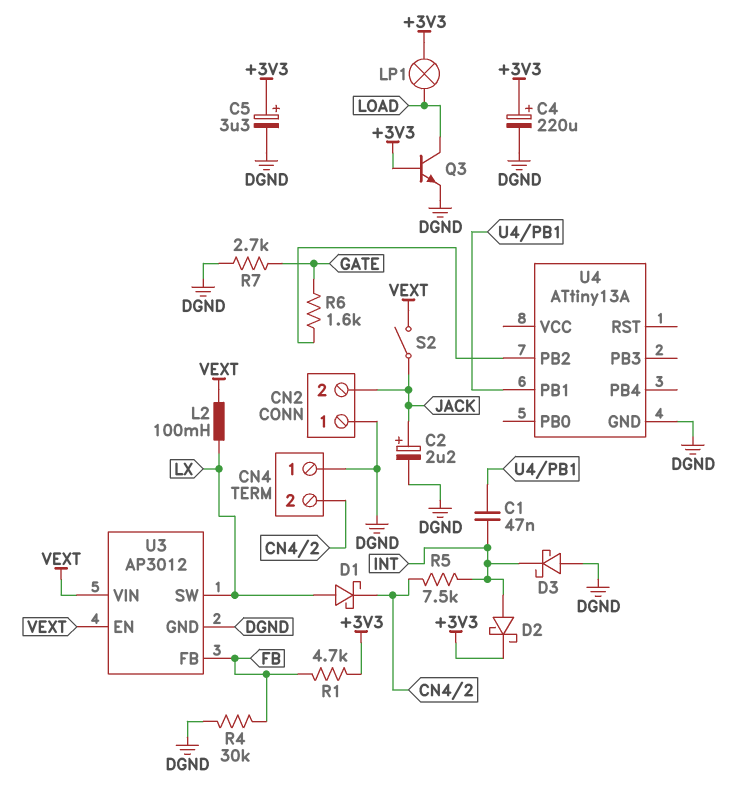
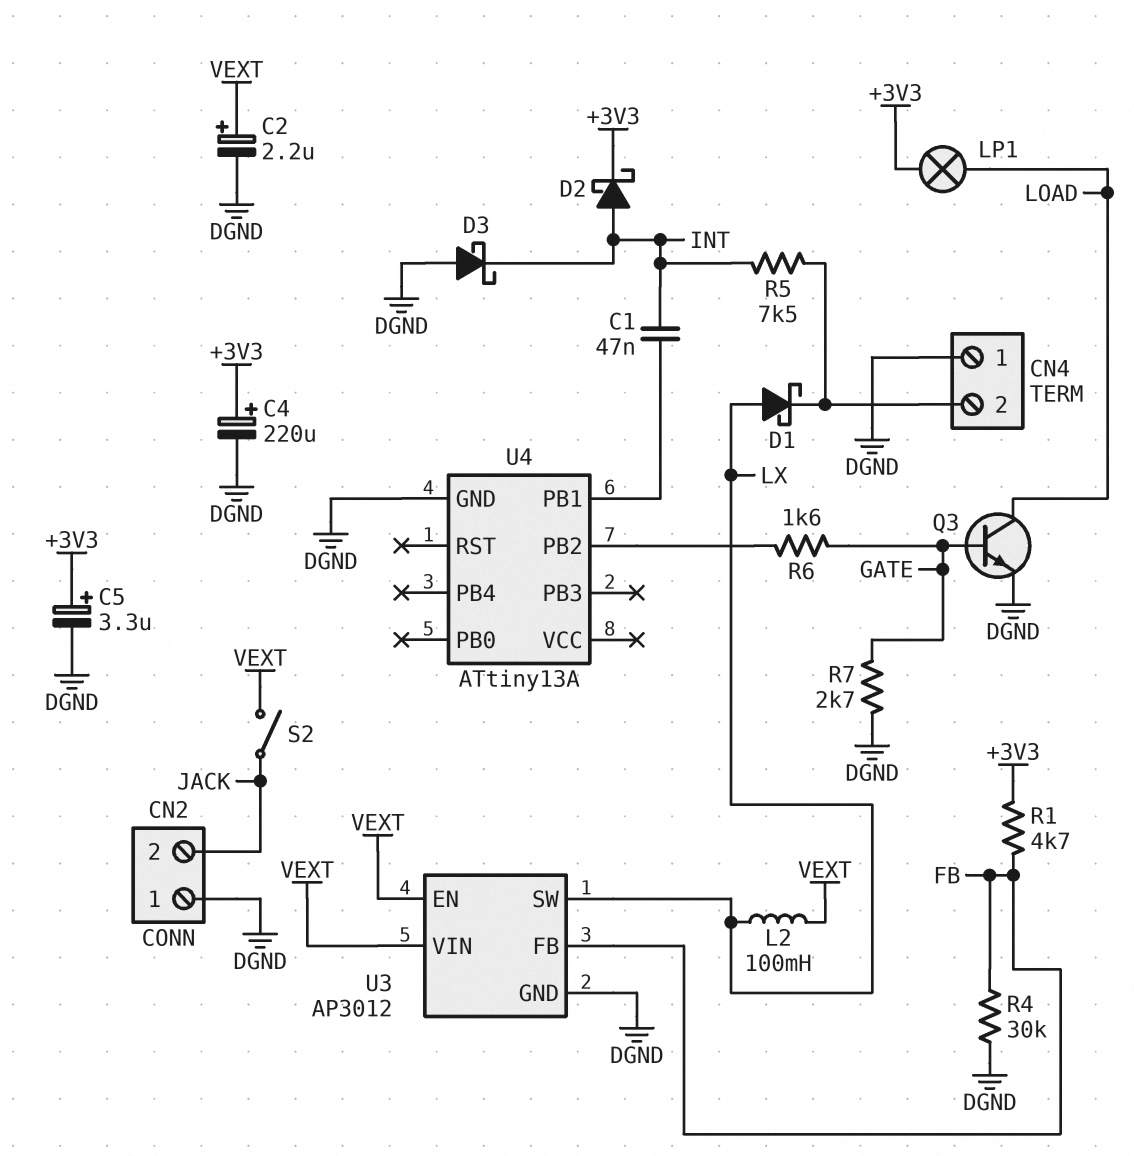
C2: 2.2uF (plus JACK, minus DGND) -> 2.2uF (plus VEXT, minus DGND)
Q3: NPN (B +3V3, C LOAD, E DGND) -> NPN (B GATE, C LOAD, E DGND)

